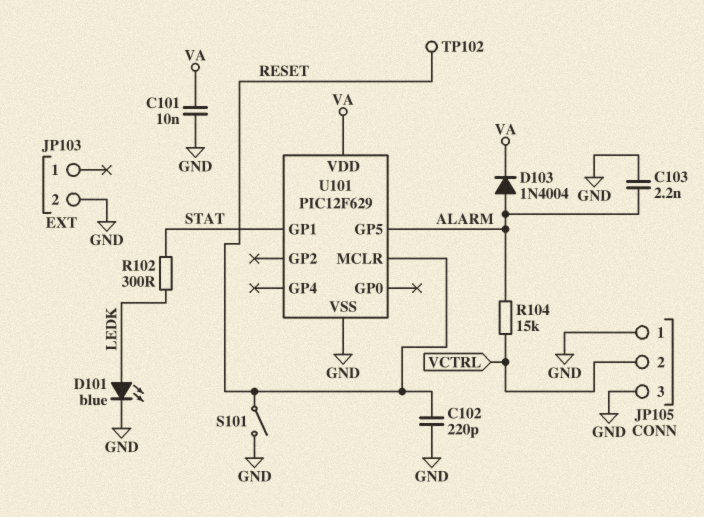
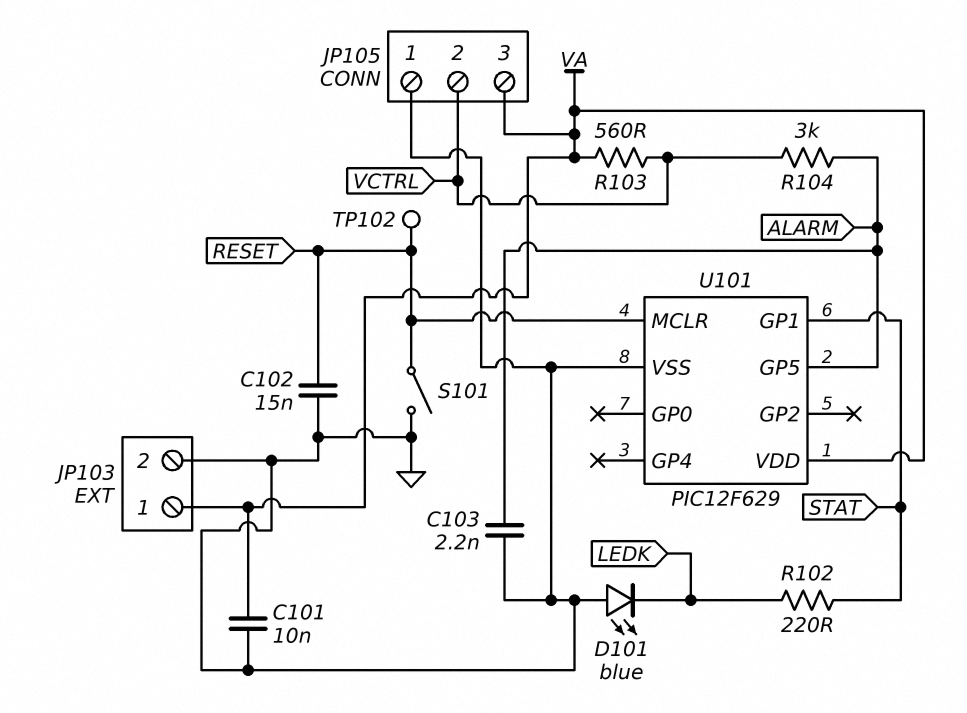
C102: 220pF (GND, RESET) -> 15nF (GND, RESET)
D101: LED blue (A LEDK, K GND) -> LED blue (A GND, K LEDK)
D103: diode 1N4004 (A ALARM, K VA) -> none
JP103 pin 1: none -> VA
JP105 pin 3: GND -> VA
R102: 300 (LEDK, STAT) -> 220 (LEDK, STAT)
R103: none -> 560 (VA, VCTRL)
R104: 15k (ALARM, VCTRL) -> 3k (ALARM, VCTRL)

